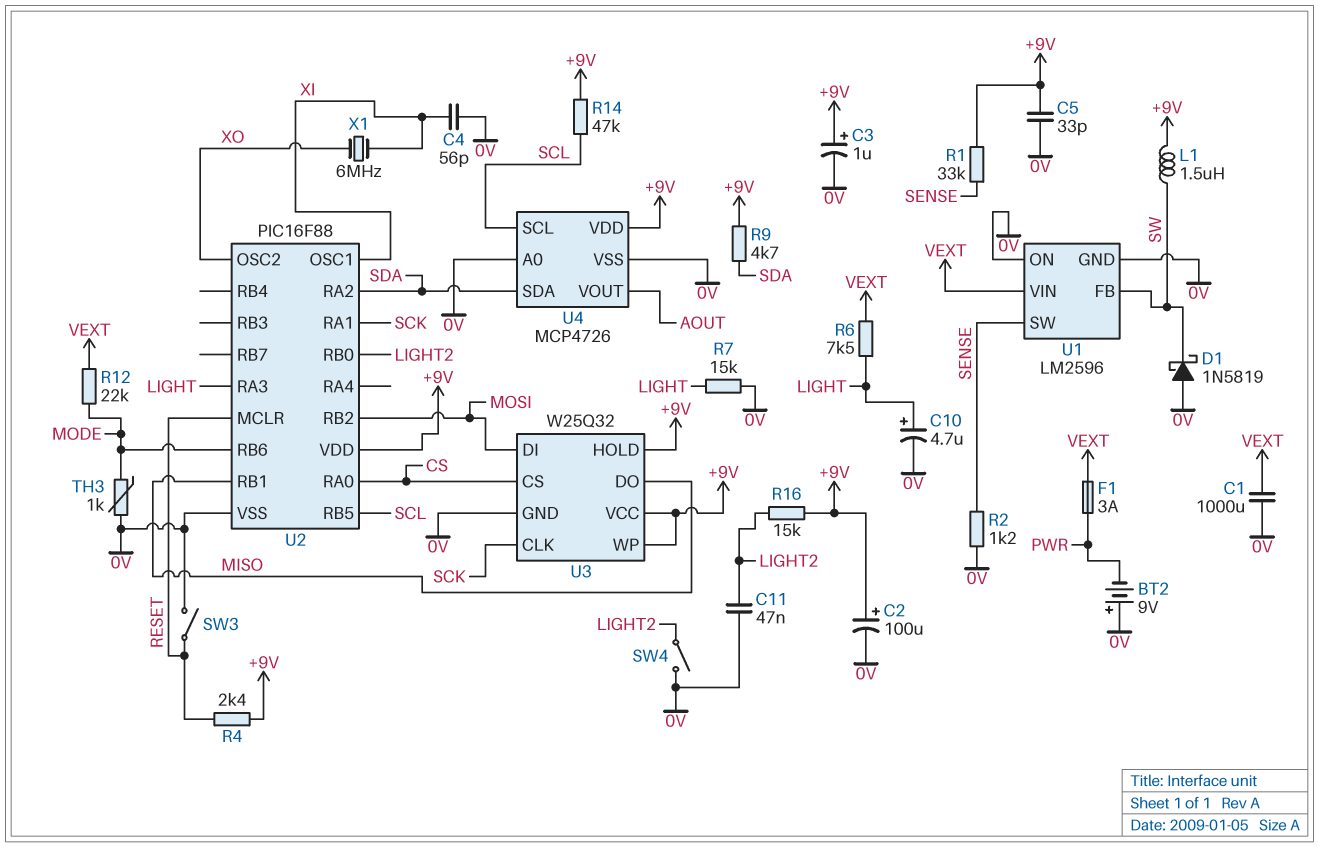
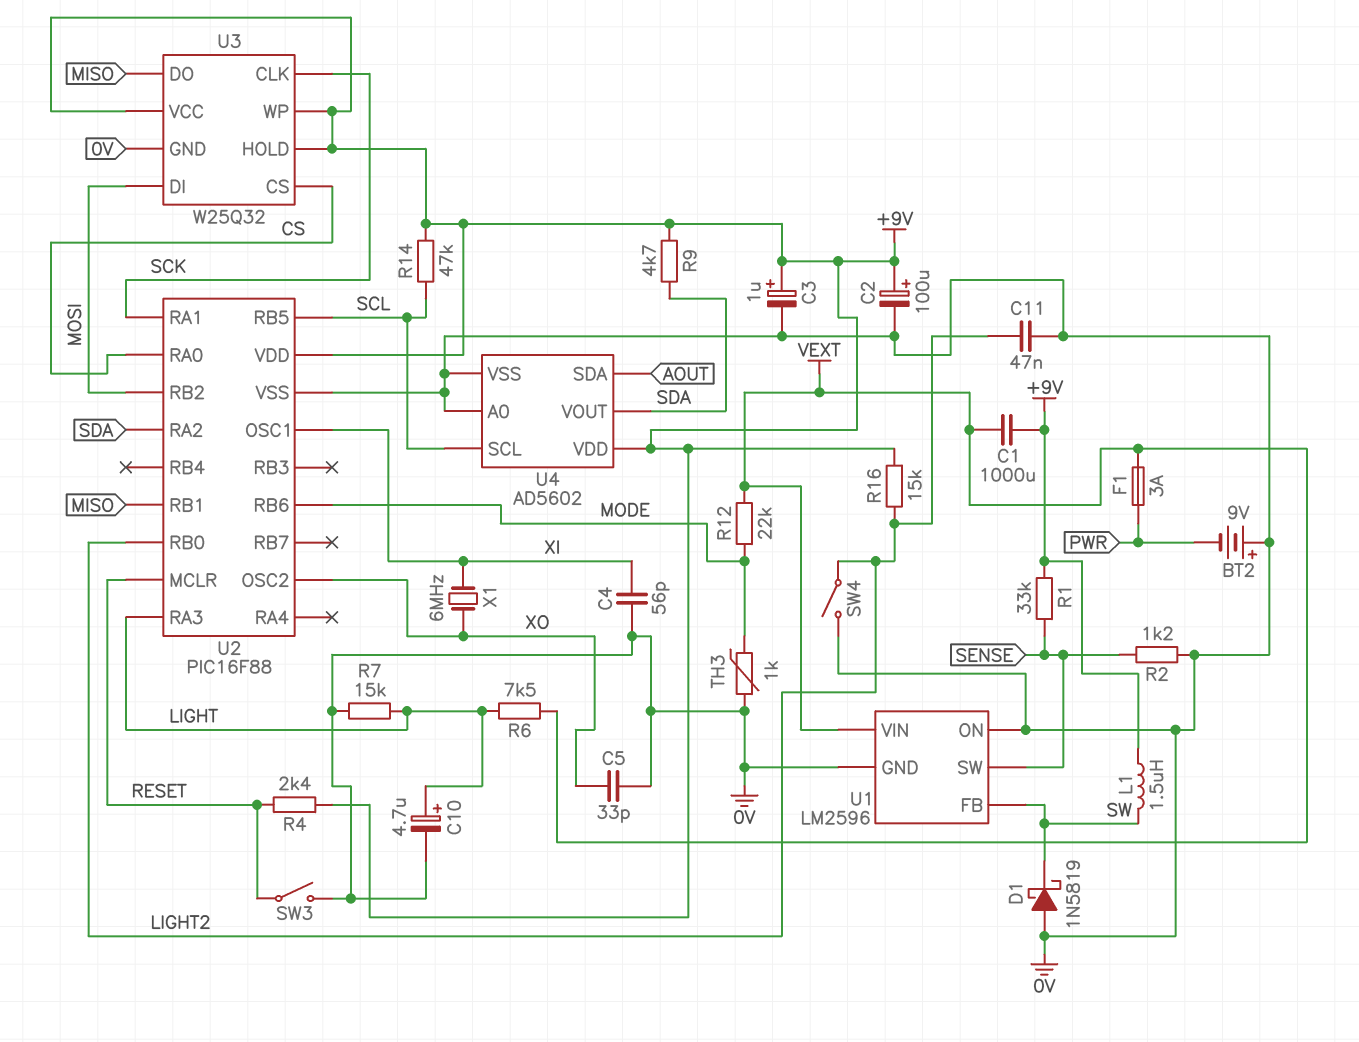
C1: 1000uF (0V, VEXT) -> 1000uF (+9V, VEXT)
C5: 33pF (+9V, 0V) -> 33pF (0V, XO)
U4: MCP4726 -> AD5602
U4 pin SDA: SDA -> AOUT
U4 pin VOUT: AOUT -> SDA

